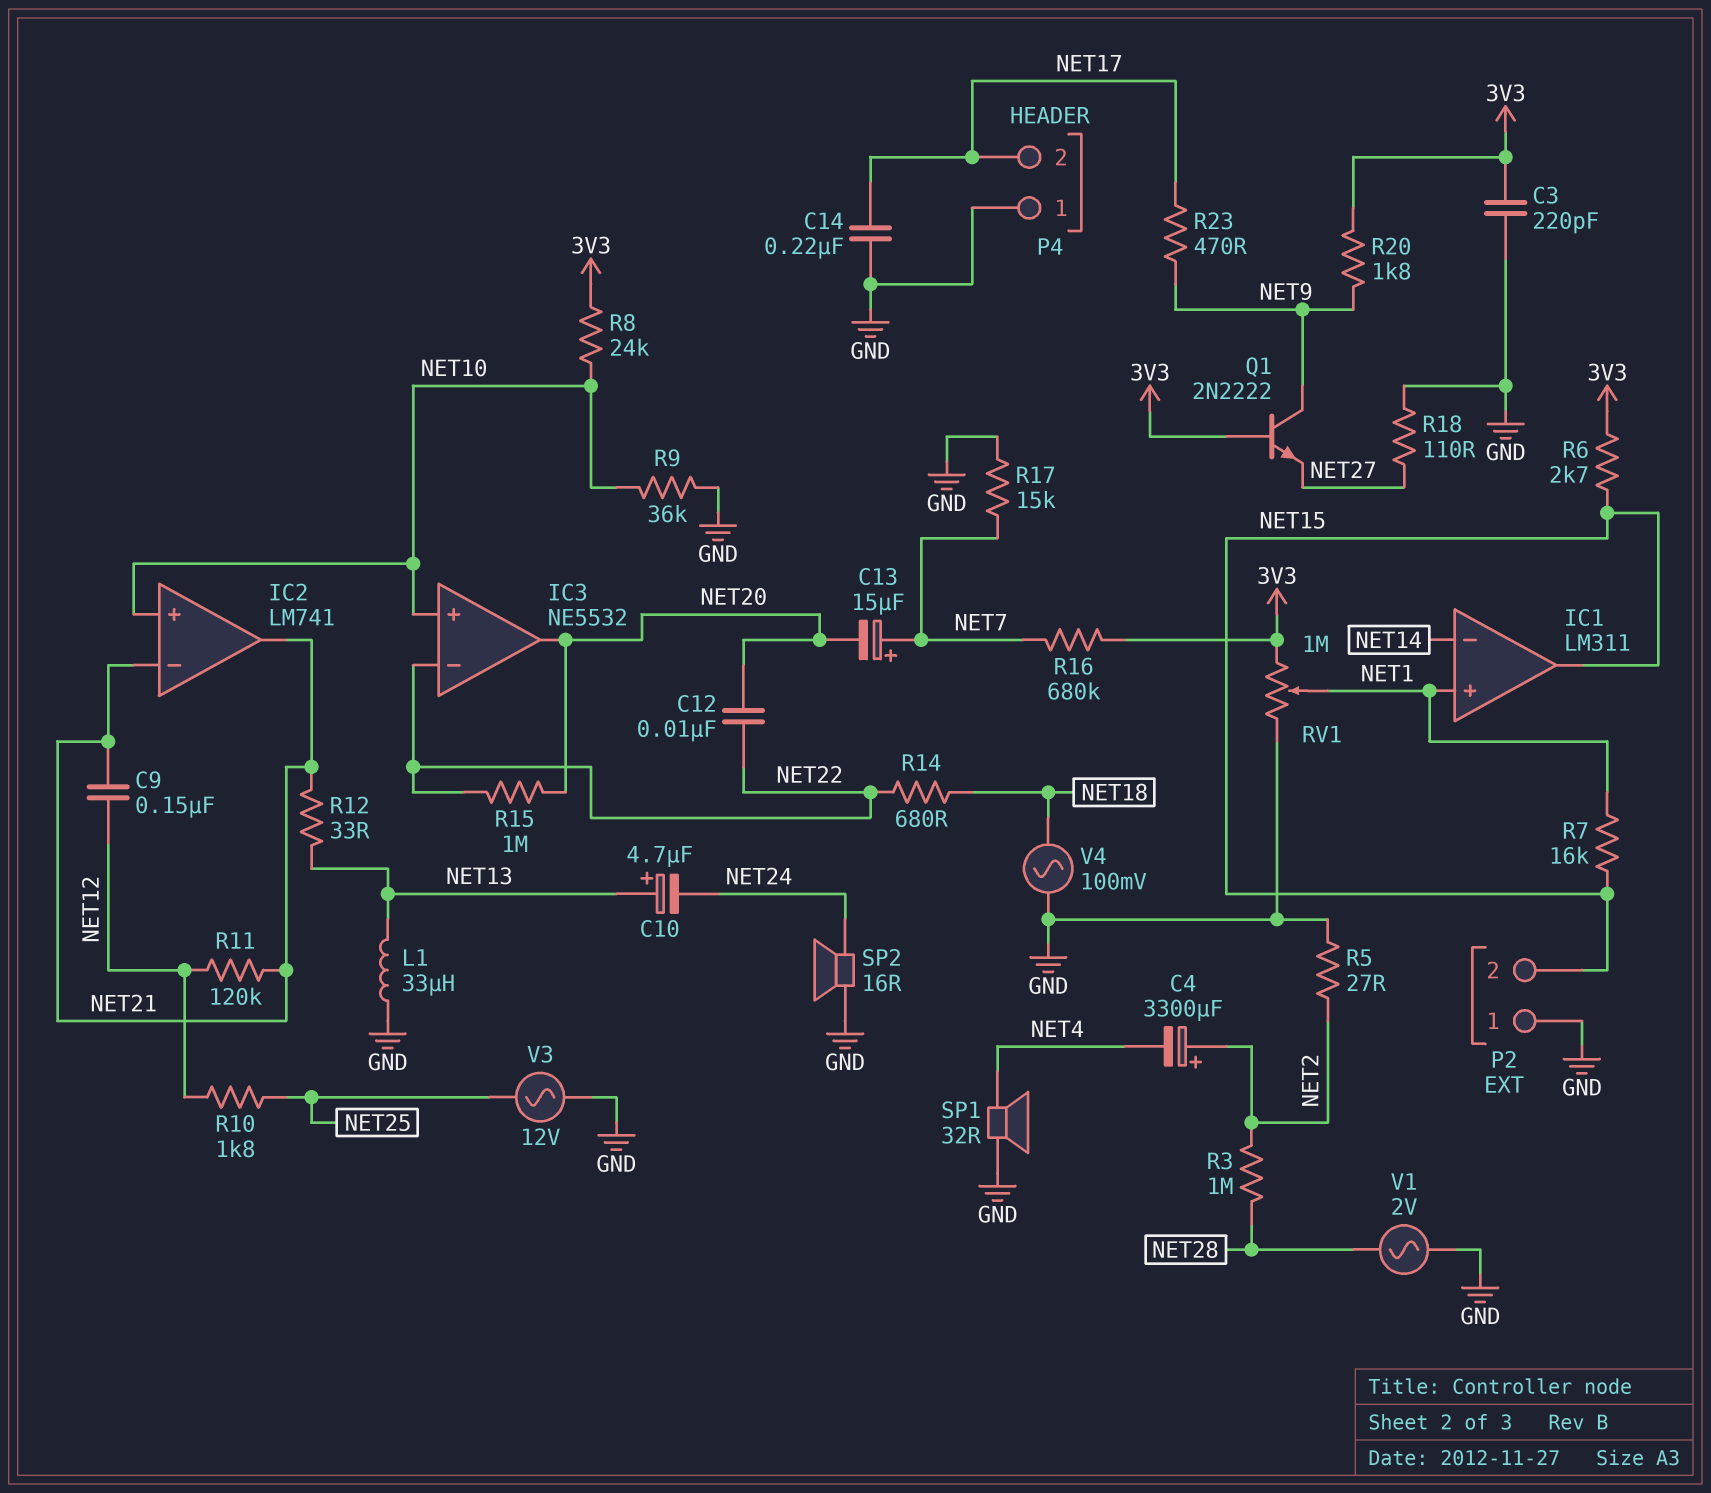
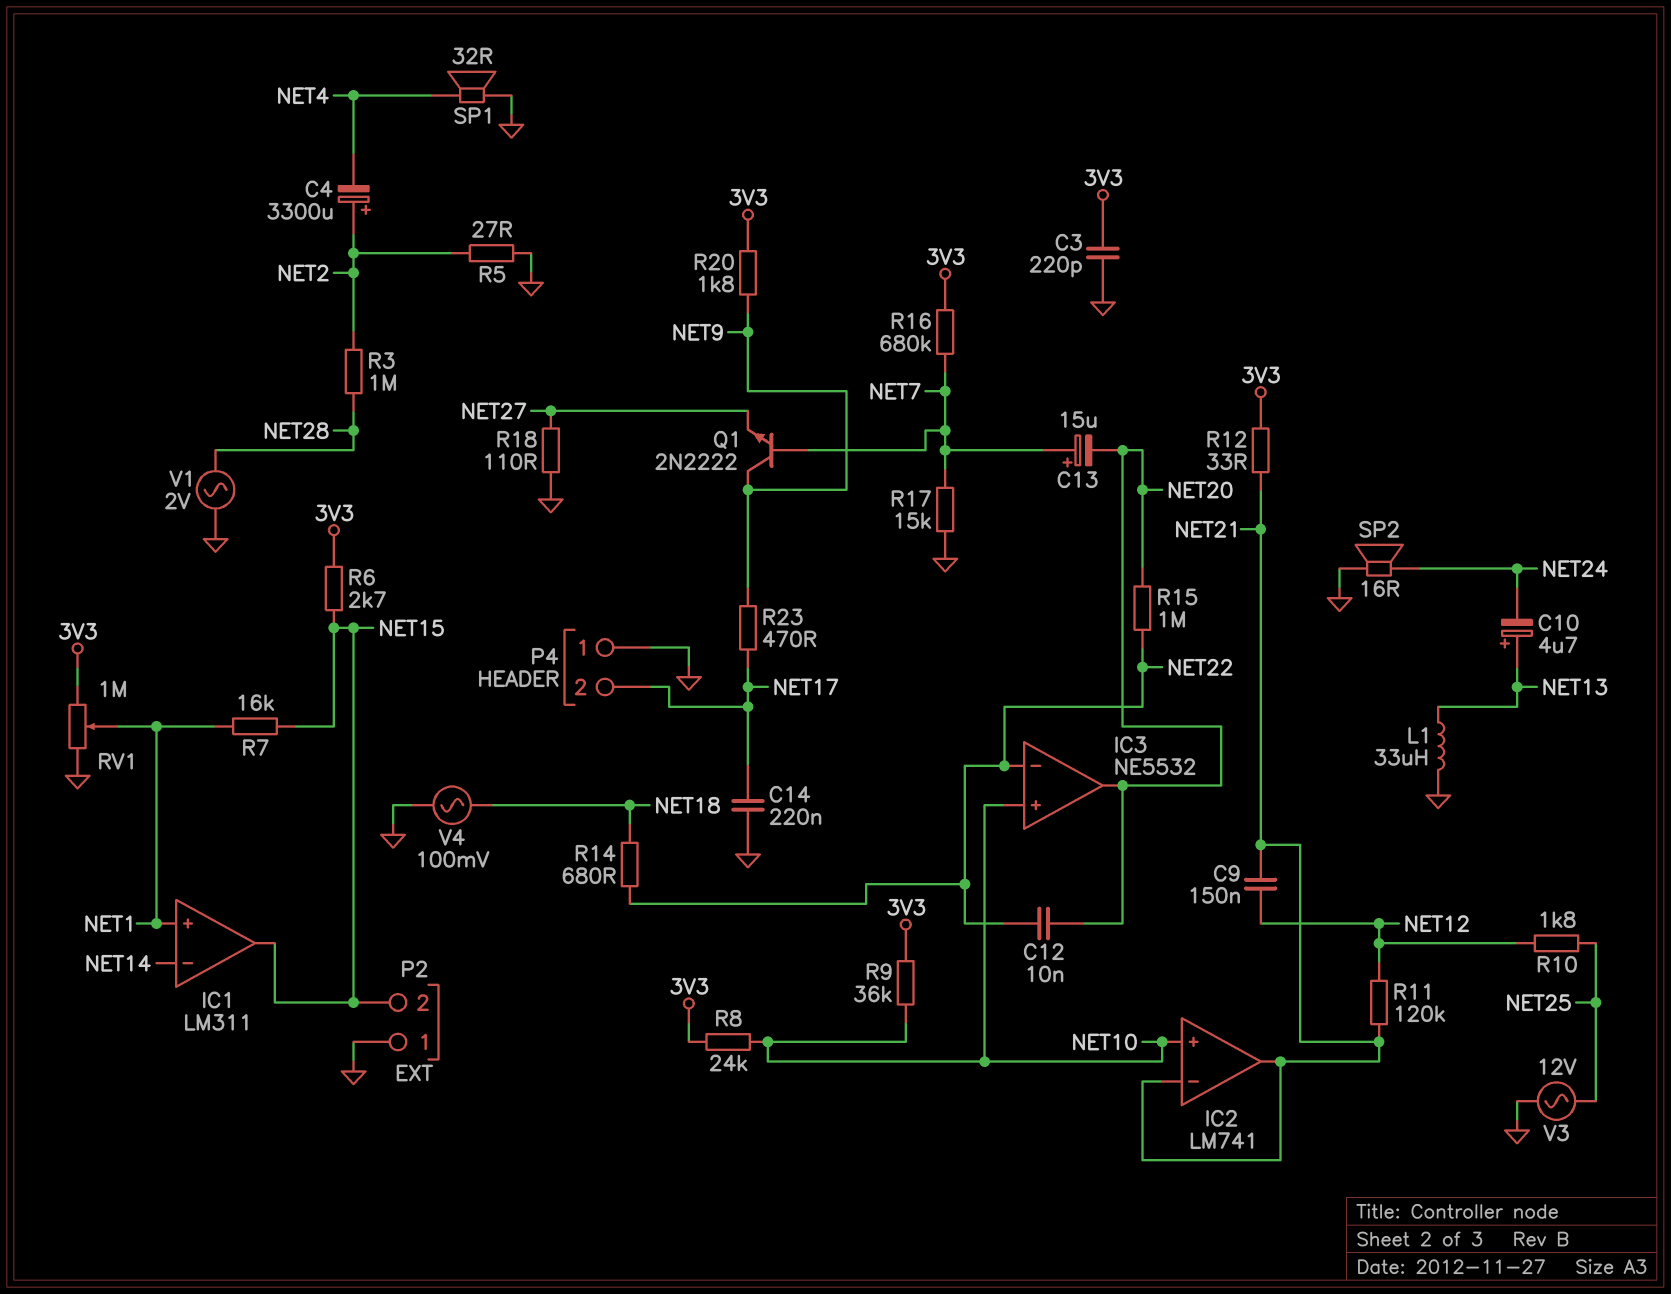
Q1: NPN 2N2222 (B 3V3, C NET9, E NET27) -> NPN 2N2222 (B NET7, C NET9, E NET27)
R9: 36k (GND, NET10) -> 36k (3V3, NET10)
R12: 33 (NET13, NET21) -> 33 (3V3, NET21)

